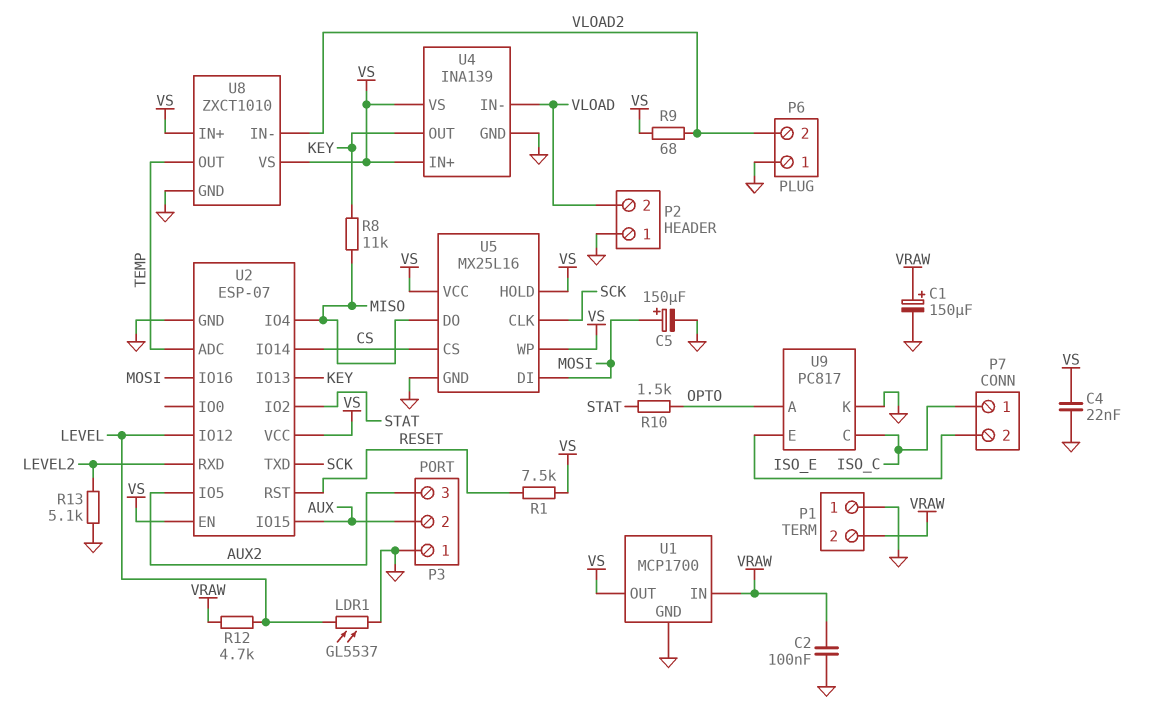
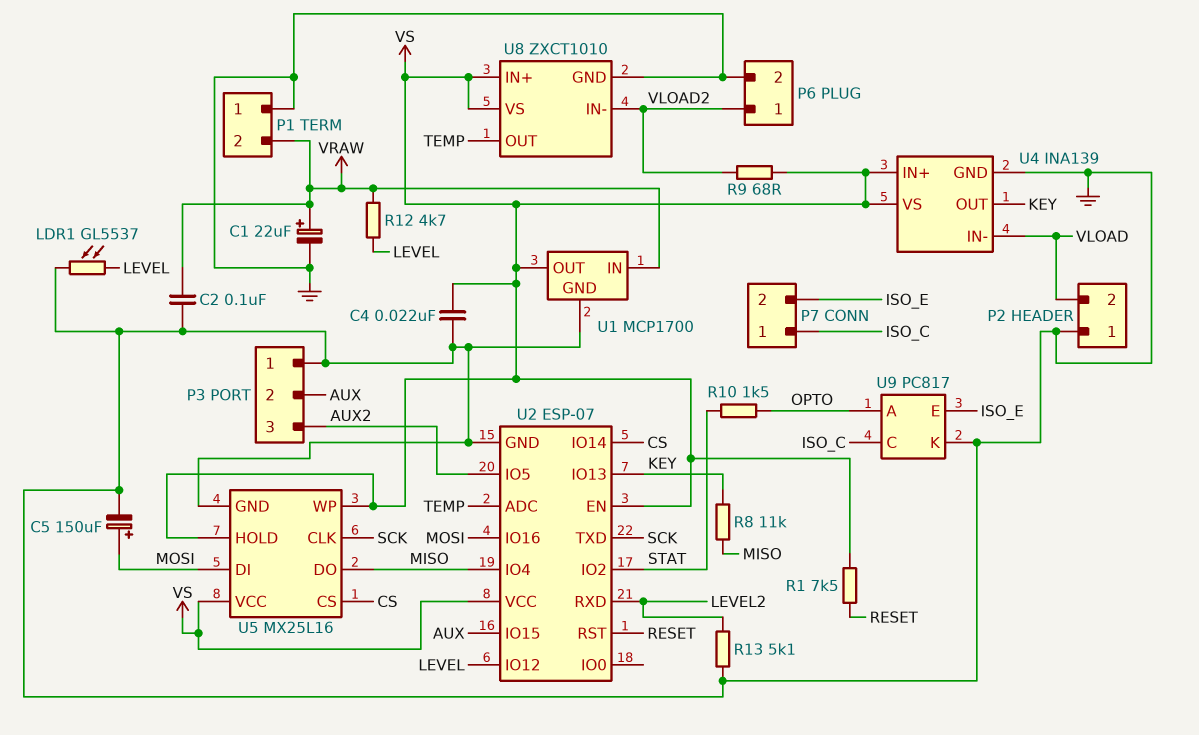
C1: 150uF (plus VRAW, minus GND) -> 22uF (plus VRAW, minus GND)
P6 pin 1: GND -> VLOAD2
P6 pin 2: VLOAD2 -> GND

